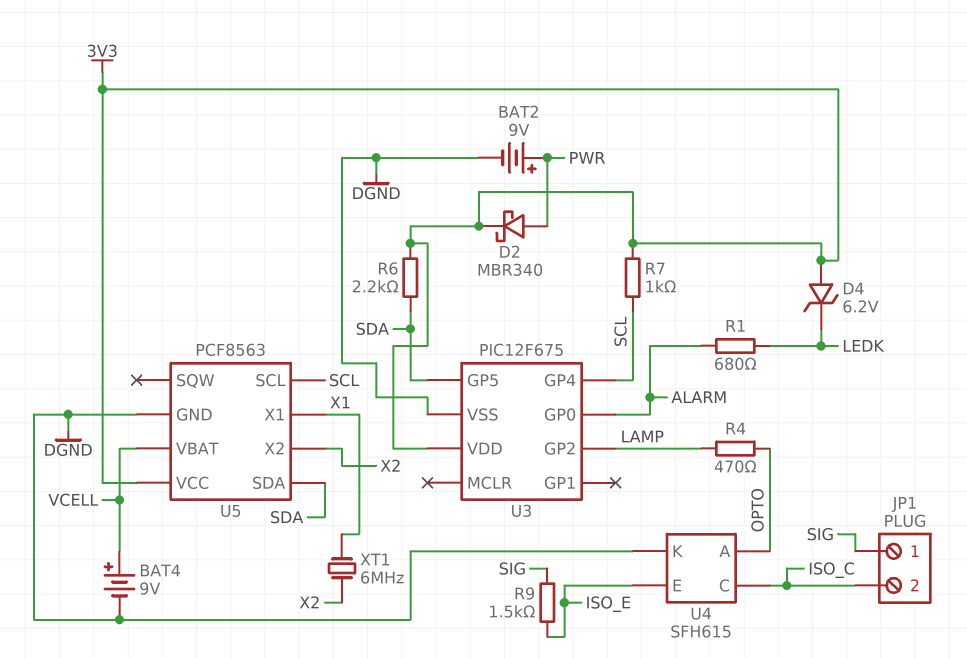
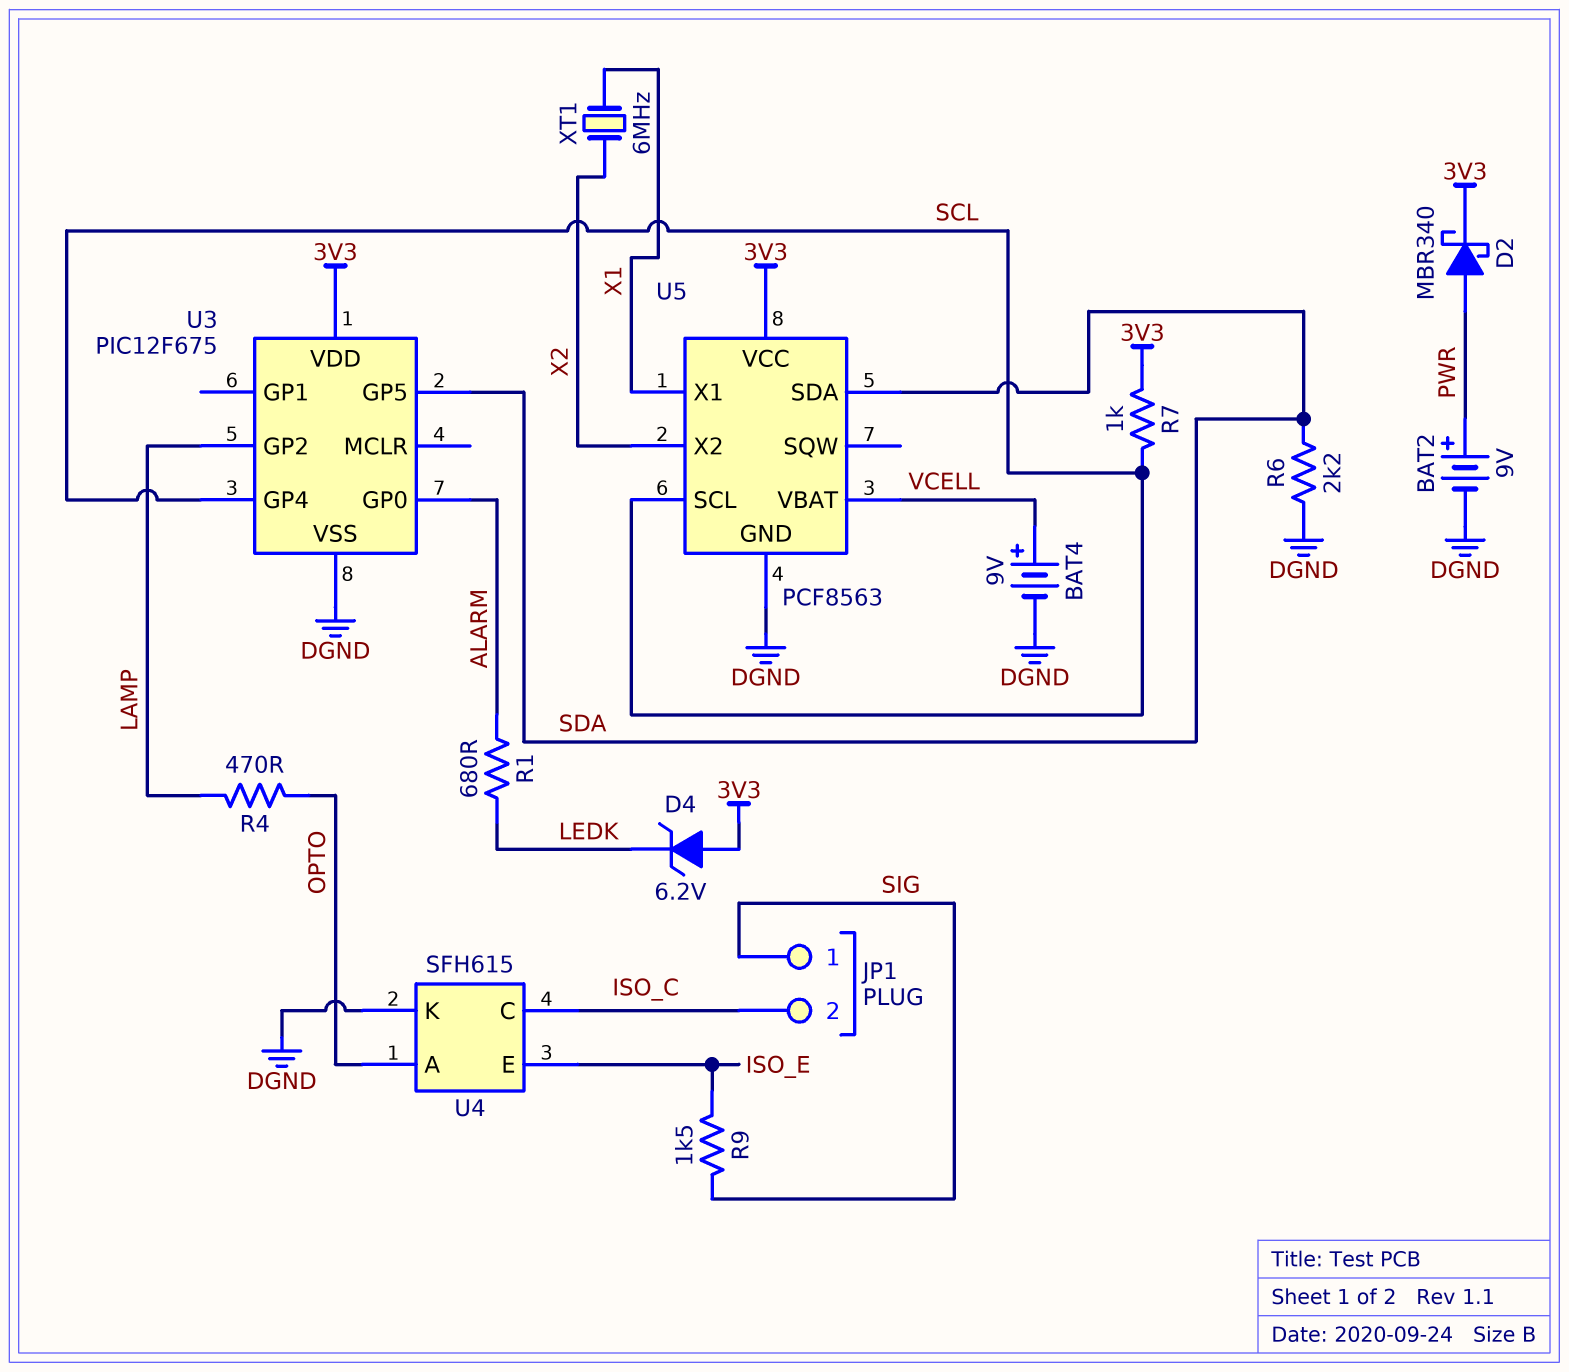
R6: 2.2k (3V3, SDA) -> 2.2k (DGND, SDA)

